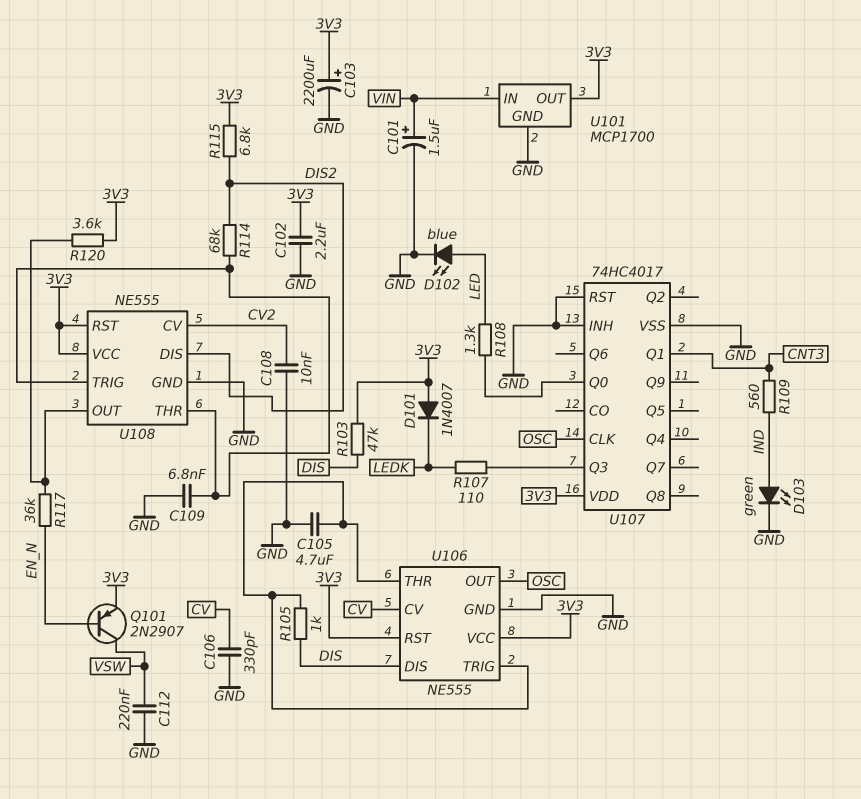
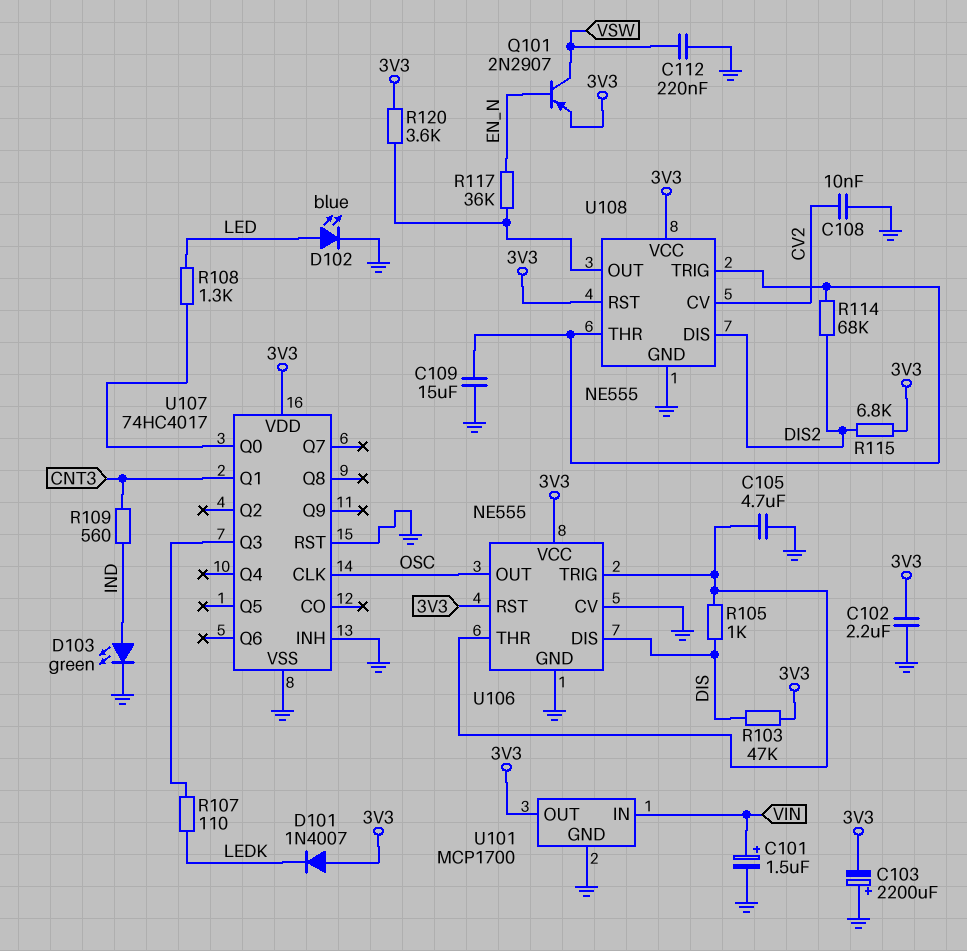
C103: 2200uF (plus 3V3, minus GND) -> 2200uF (plus GND, minus 3V3)
C106: 330pF (CV, GND) -> none
C109: 6.8nF (GND, U108/THR) -> 15uF (GND, U108/THR)
U106 pin CV: CV -> GND

